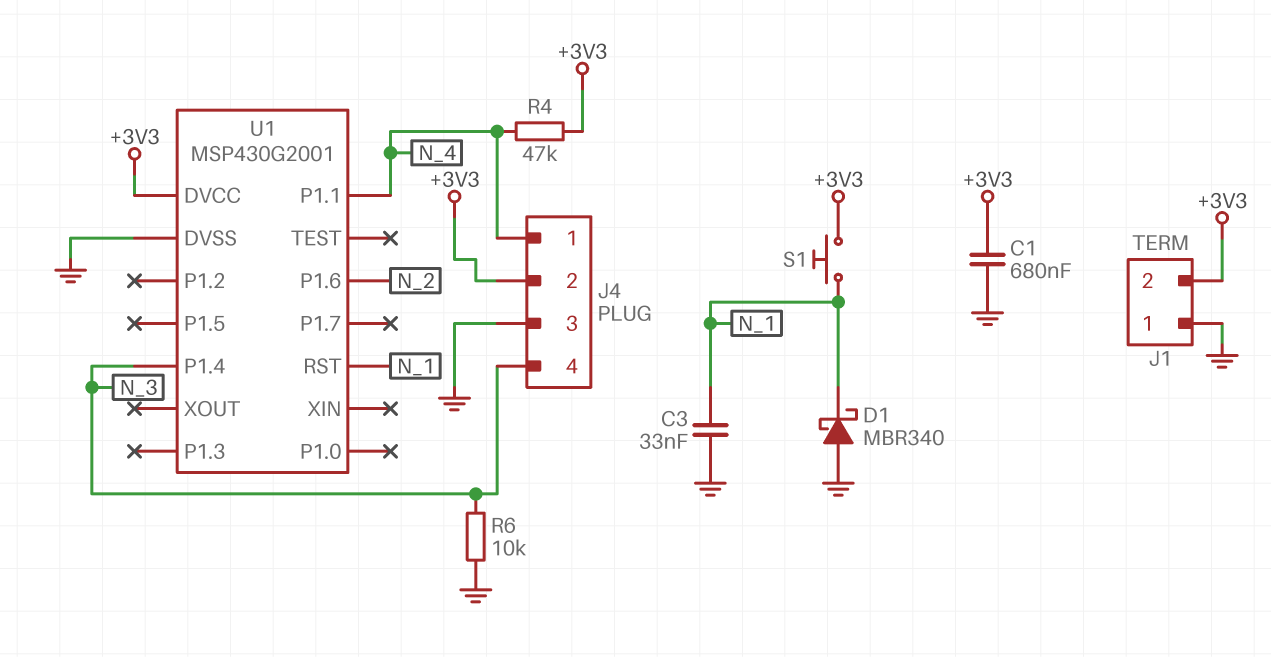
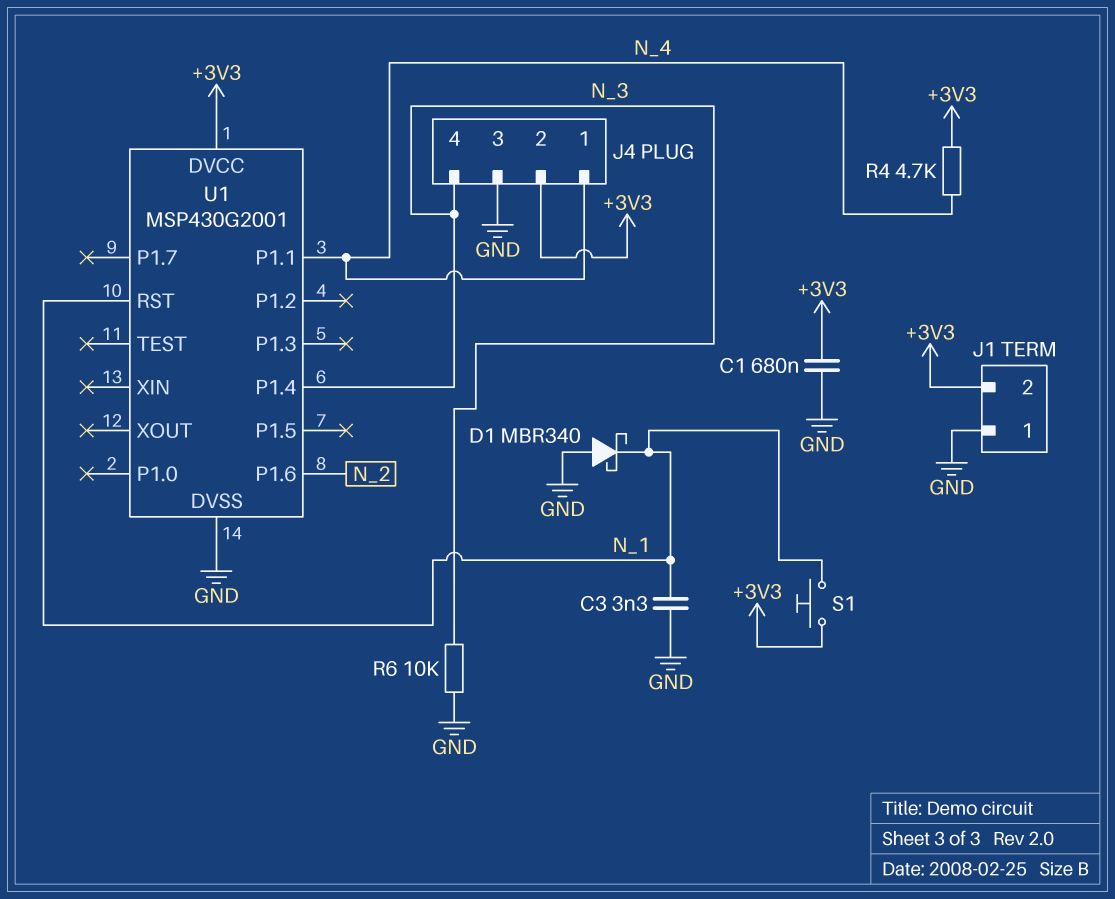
C3: 33nF (GND, N_1) -> 3.3nF (GND, N_1)
R4: 47k (+3V3, N_4) -> 4.7k (+3V3, N_4)

